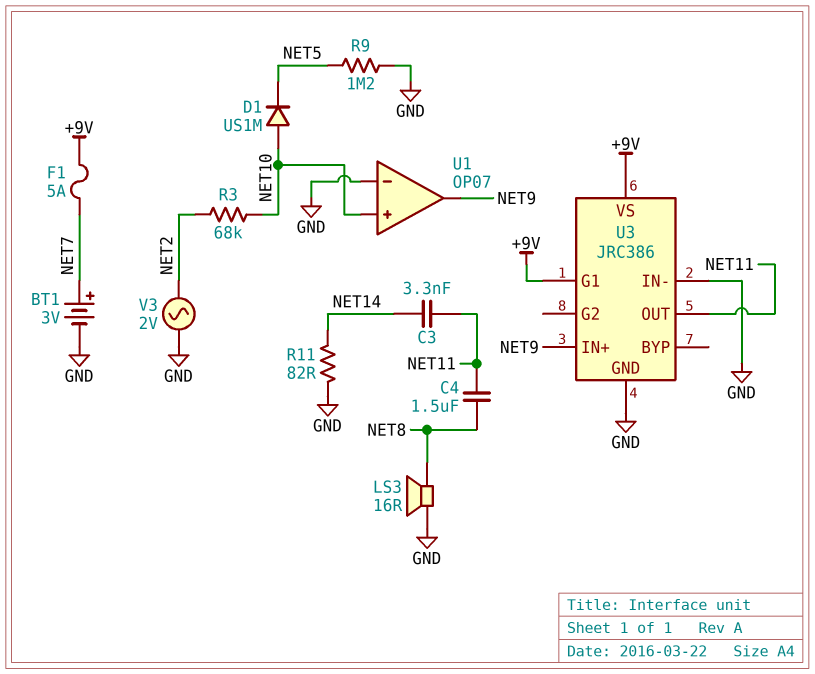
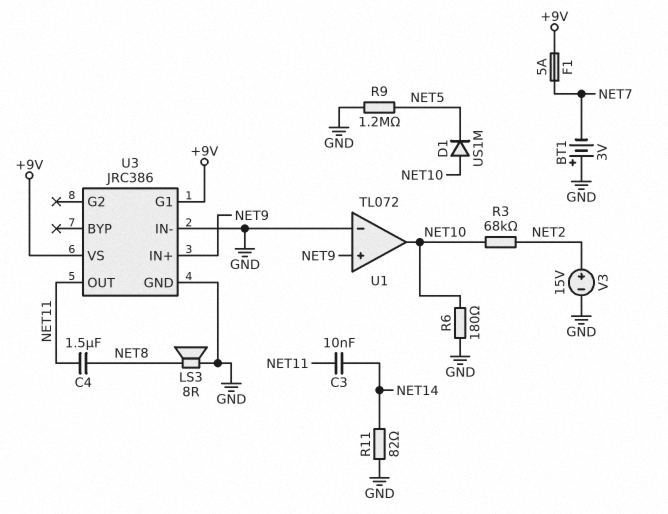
BT1: 3V (plus NET7, minus GND) -> 3V (plus GND, minus NET7)
C3: 3.3nF (NET11, NET14) -> 10nF (NET11, NET14)
LS3: speaker 16R (GND, NET8) -> speaker 8R (GND, NET8)
R6: none -> 180 (GND, NET10)
U1: OP07 -> TL072
U1 pin in+: NET10 -> NET9
U1 pin out: NET9 -> NET10
V3: AC 2V (GND, NET2) -> 15V (plus NET2, minus GND)

